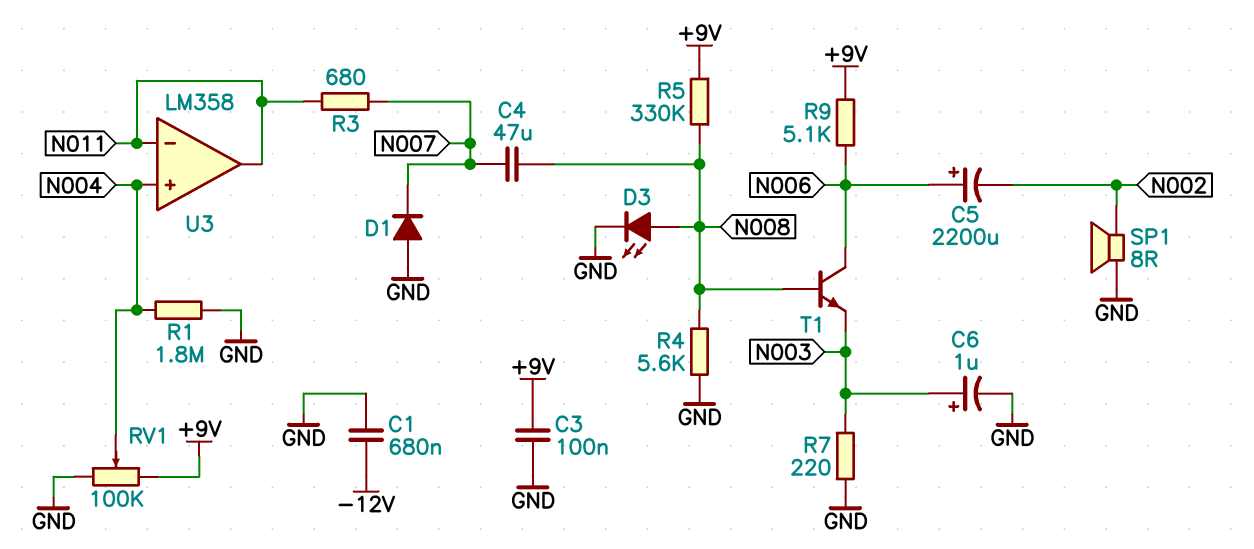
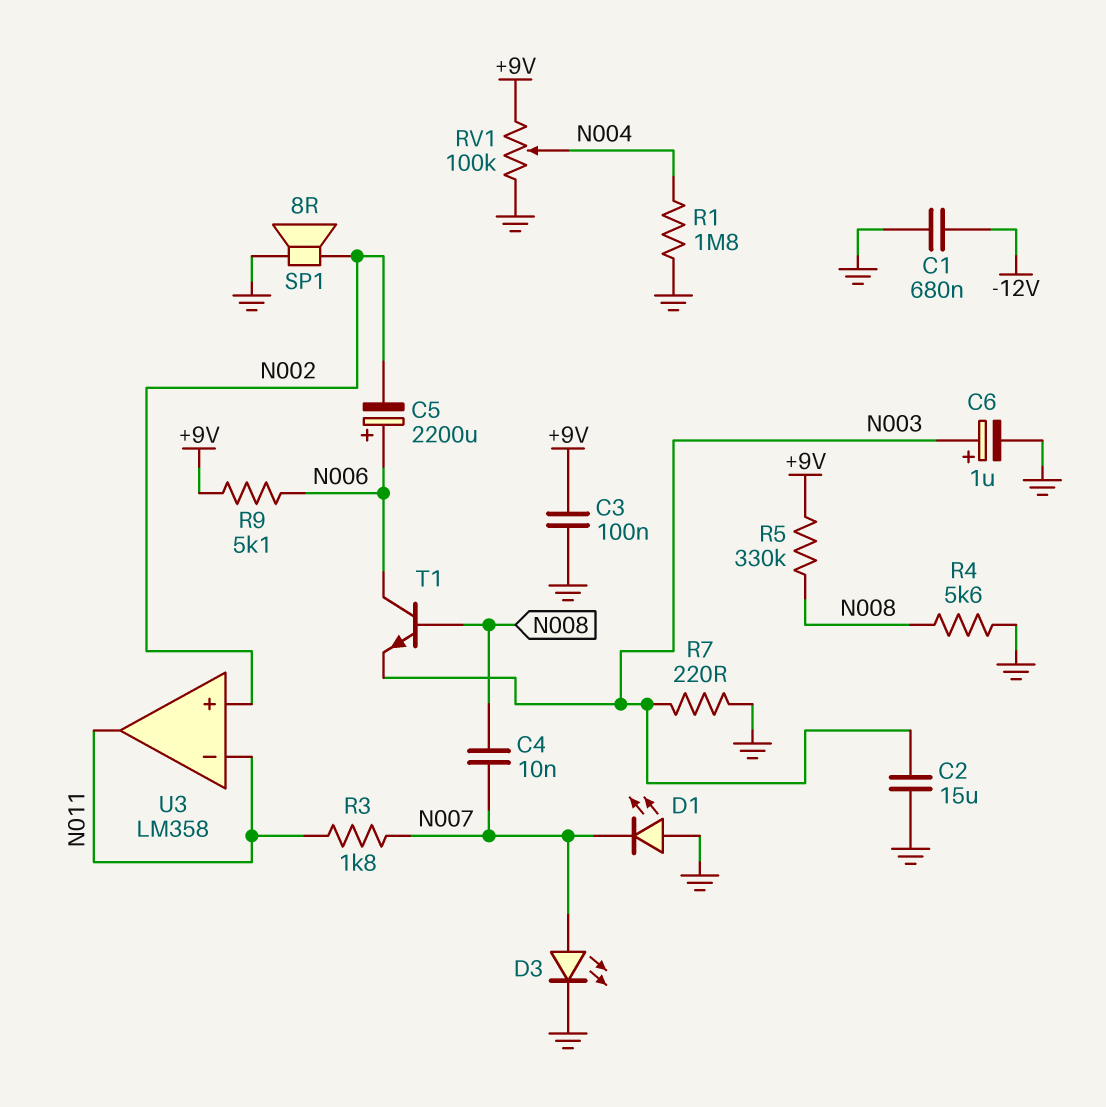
C2: none -> 15uF (GND, N003)
C4: 47uF (N007, N008) -> 10nF (N007, N008)
D1: diode (A GND, K N007) -> LED (A GND, K N007)
D3: LED (A N008, K GND) -> LED (A N007, K GND)
R3: 680 (N007, N011) -> 1.8k (N007, N011)
U3 pin in+: N004 -> N002

